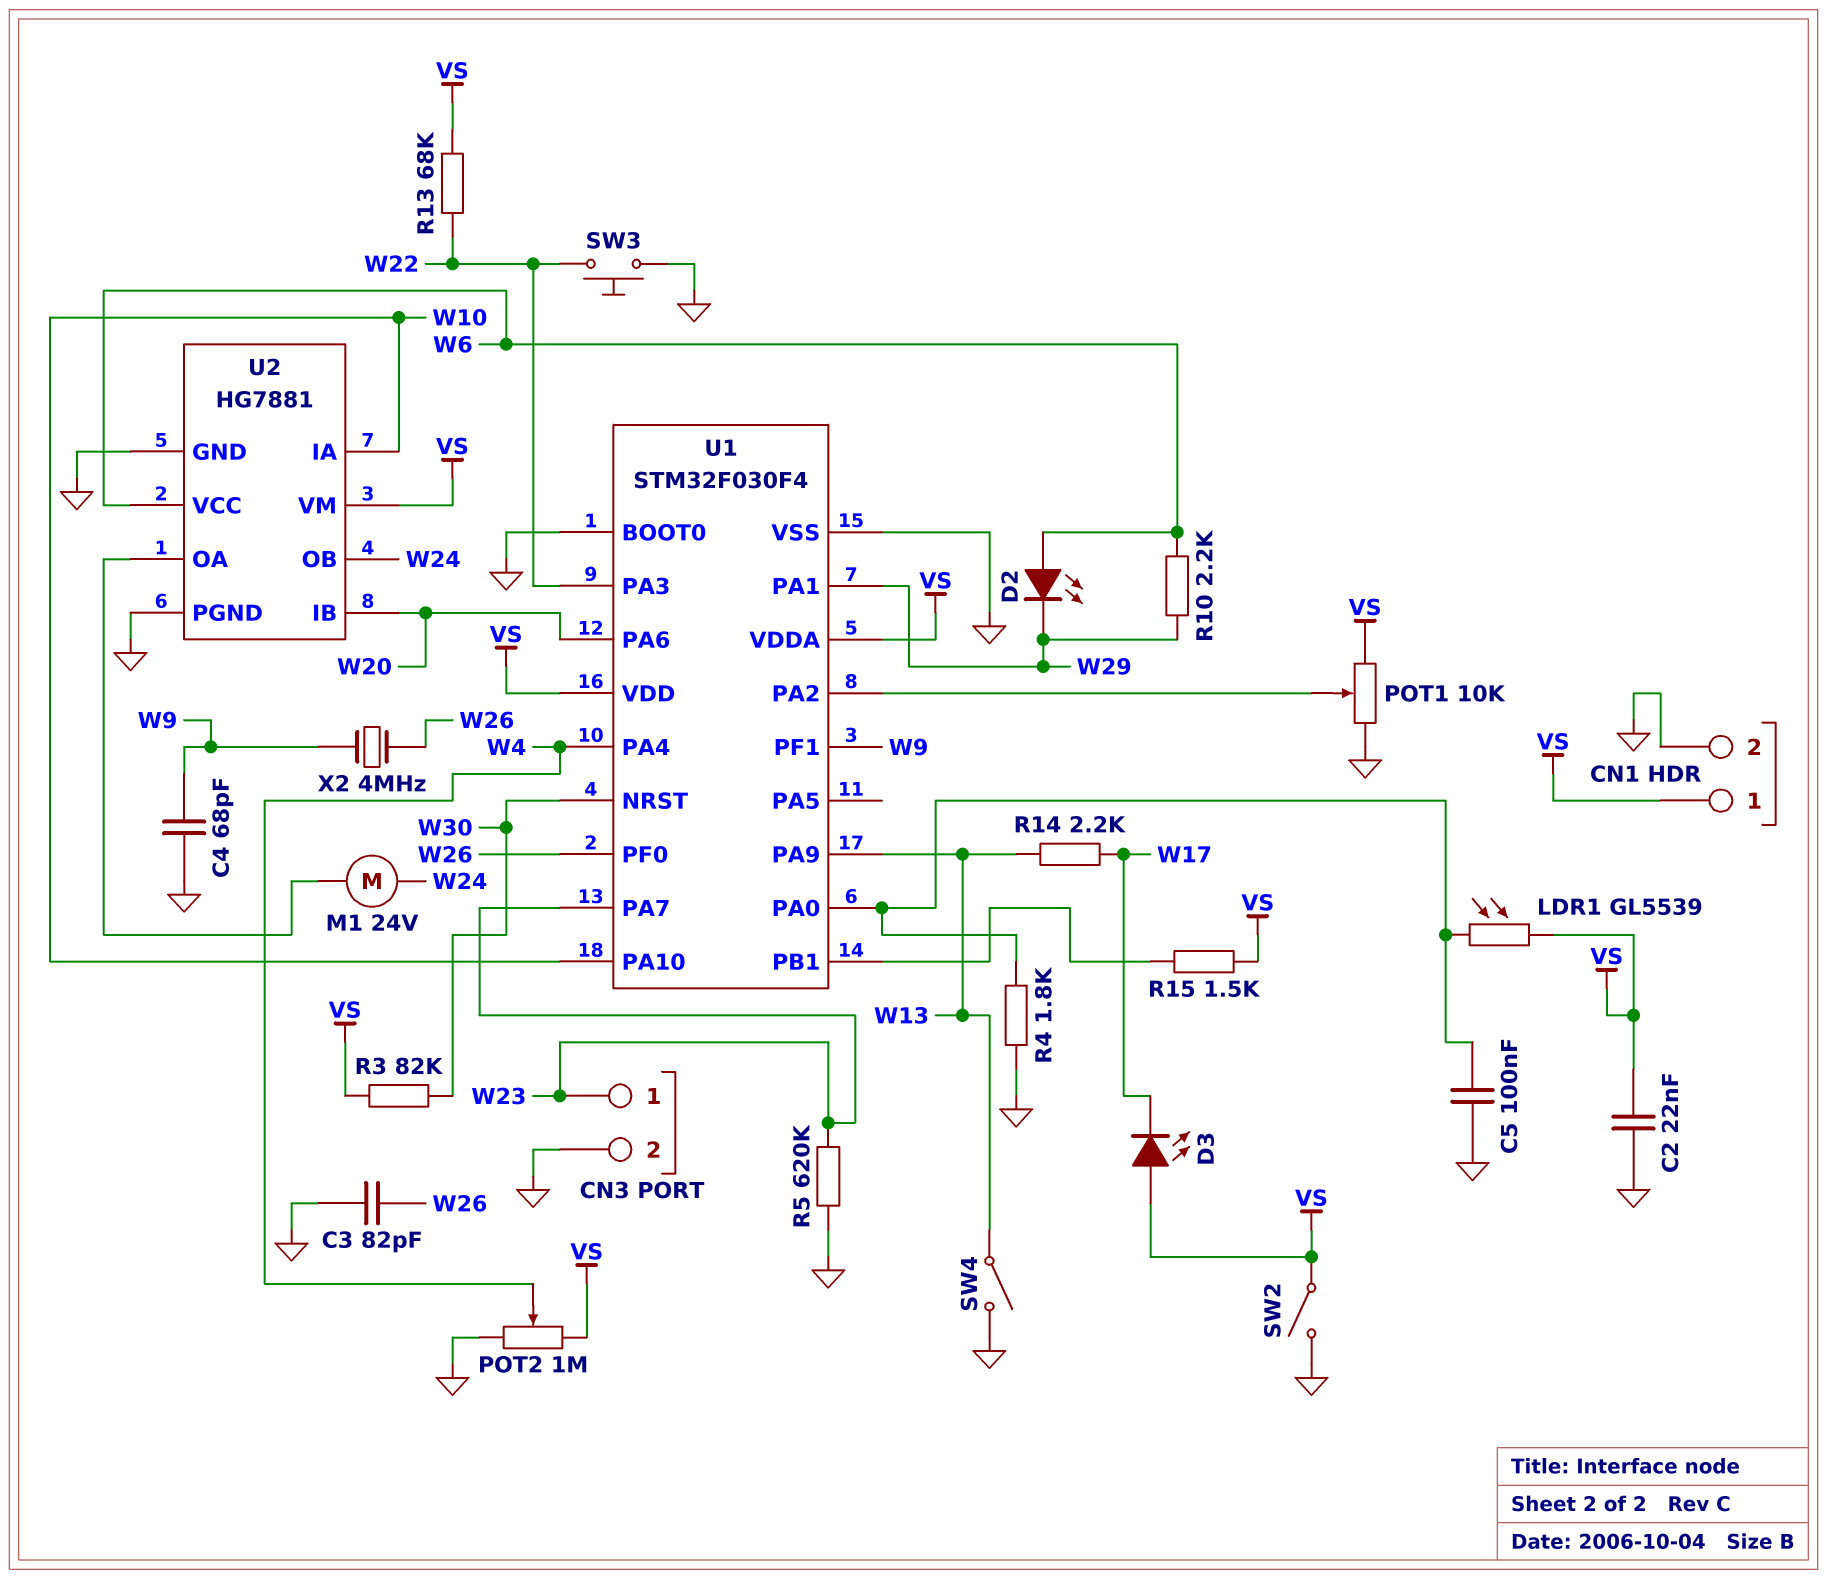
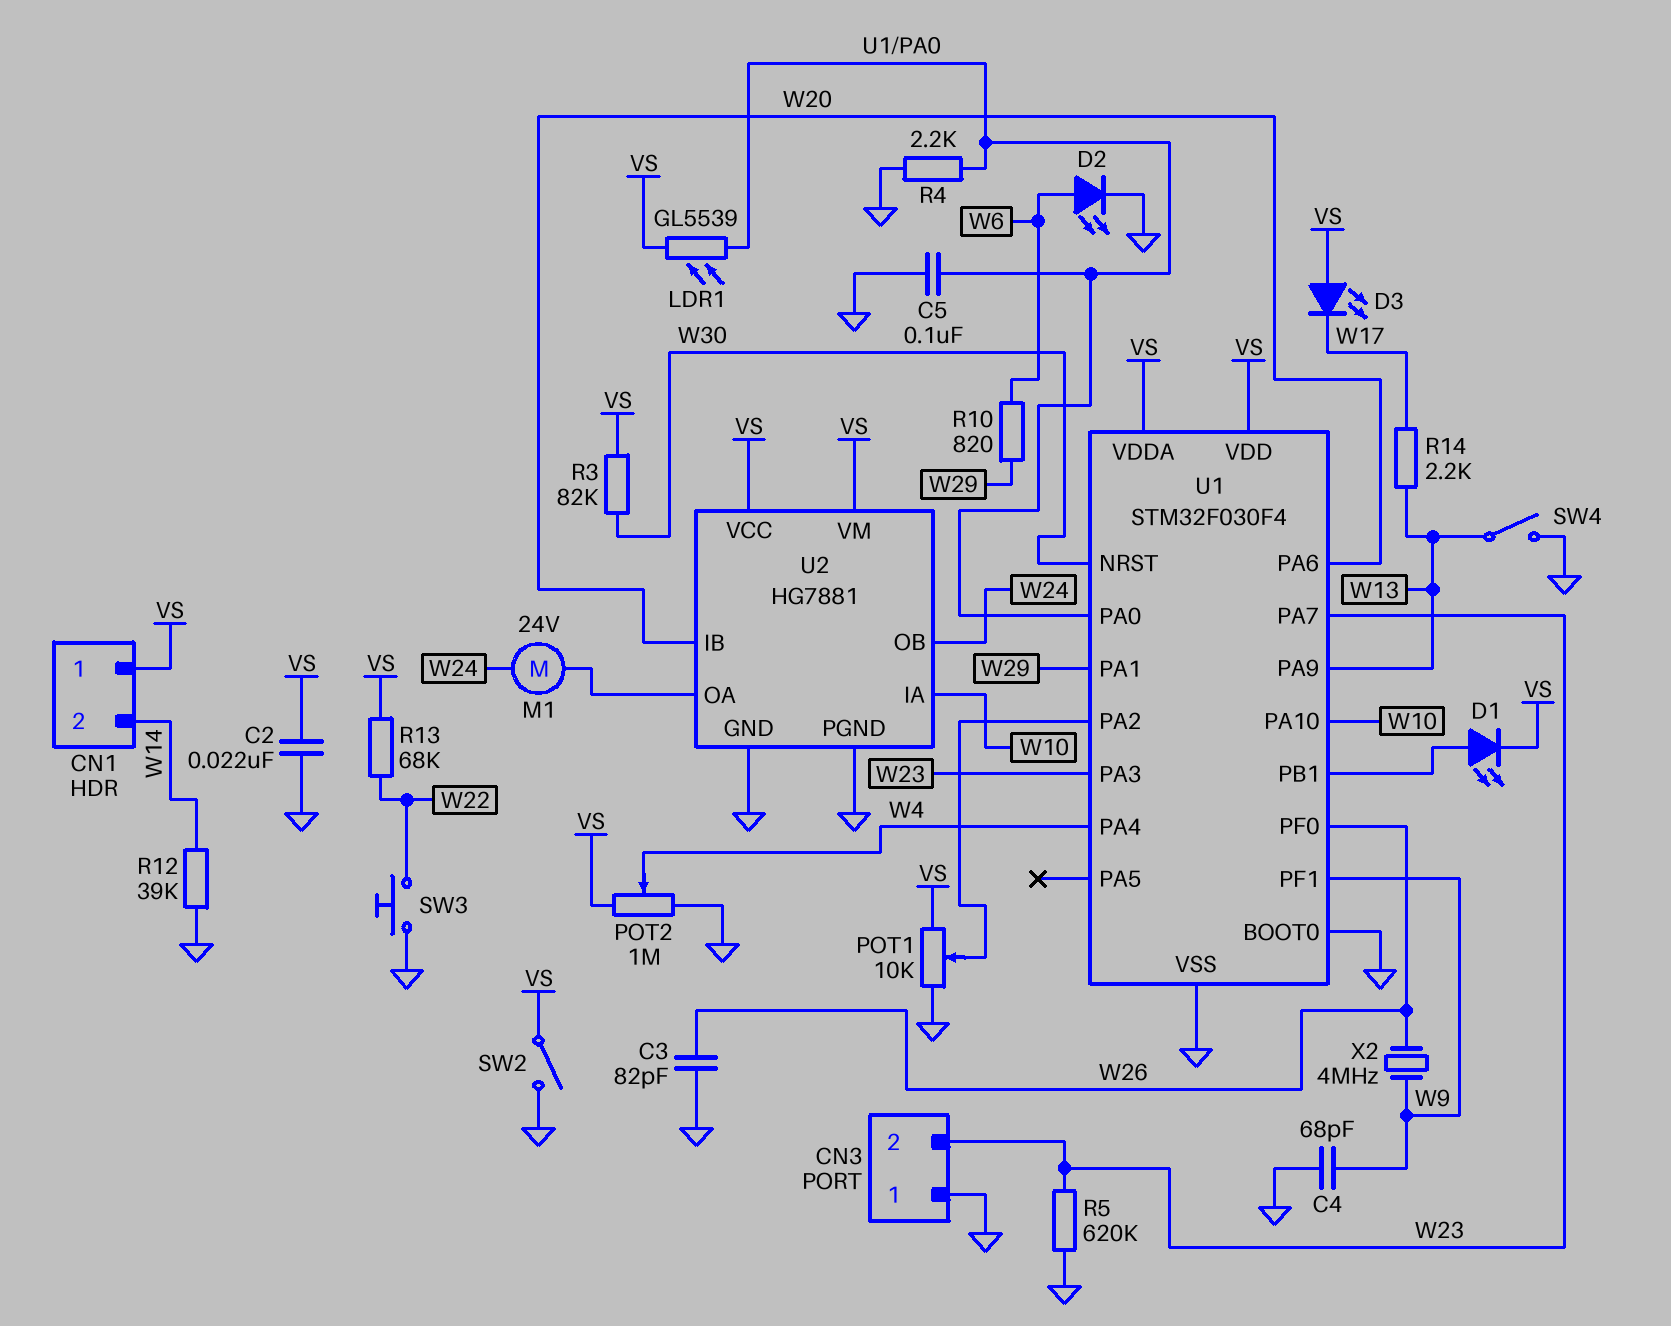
CN1 pin 2: GND -> W14
CN3 pin 1: W23 -> GND
CN3 pin 2: GND -> W23
D1: none -> LED (A U1/PB1, K VS)
D2: LED (A W6, K W29) -> LED (A W6, K GND)
R4: 1.8k (GND, U1/PA0) -> 2.2k (GND, U1/PA0)
R10: 2.2k (W6, W29) -> 820 (W6, W29)
R12: none -> 39k (GND, W14)
R15: 1.5k (U1/PB1, VS) -> none
U1 pin PA3: W22 -> W23
U2 pin VCC: W6 -> VS

